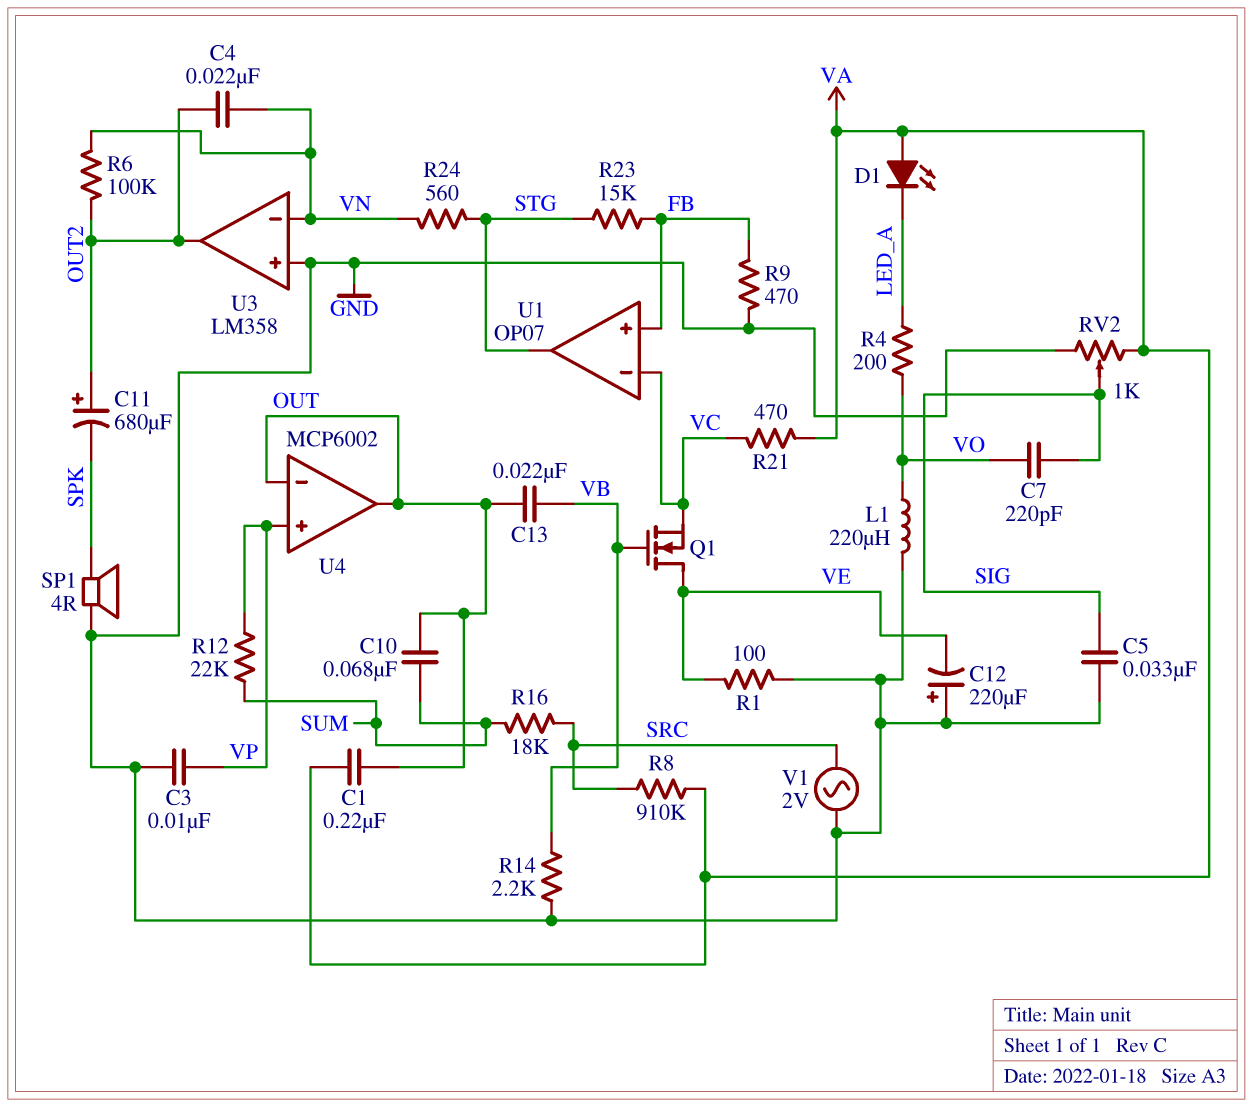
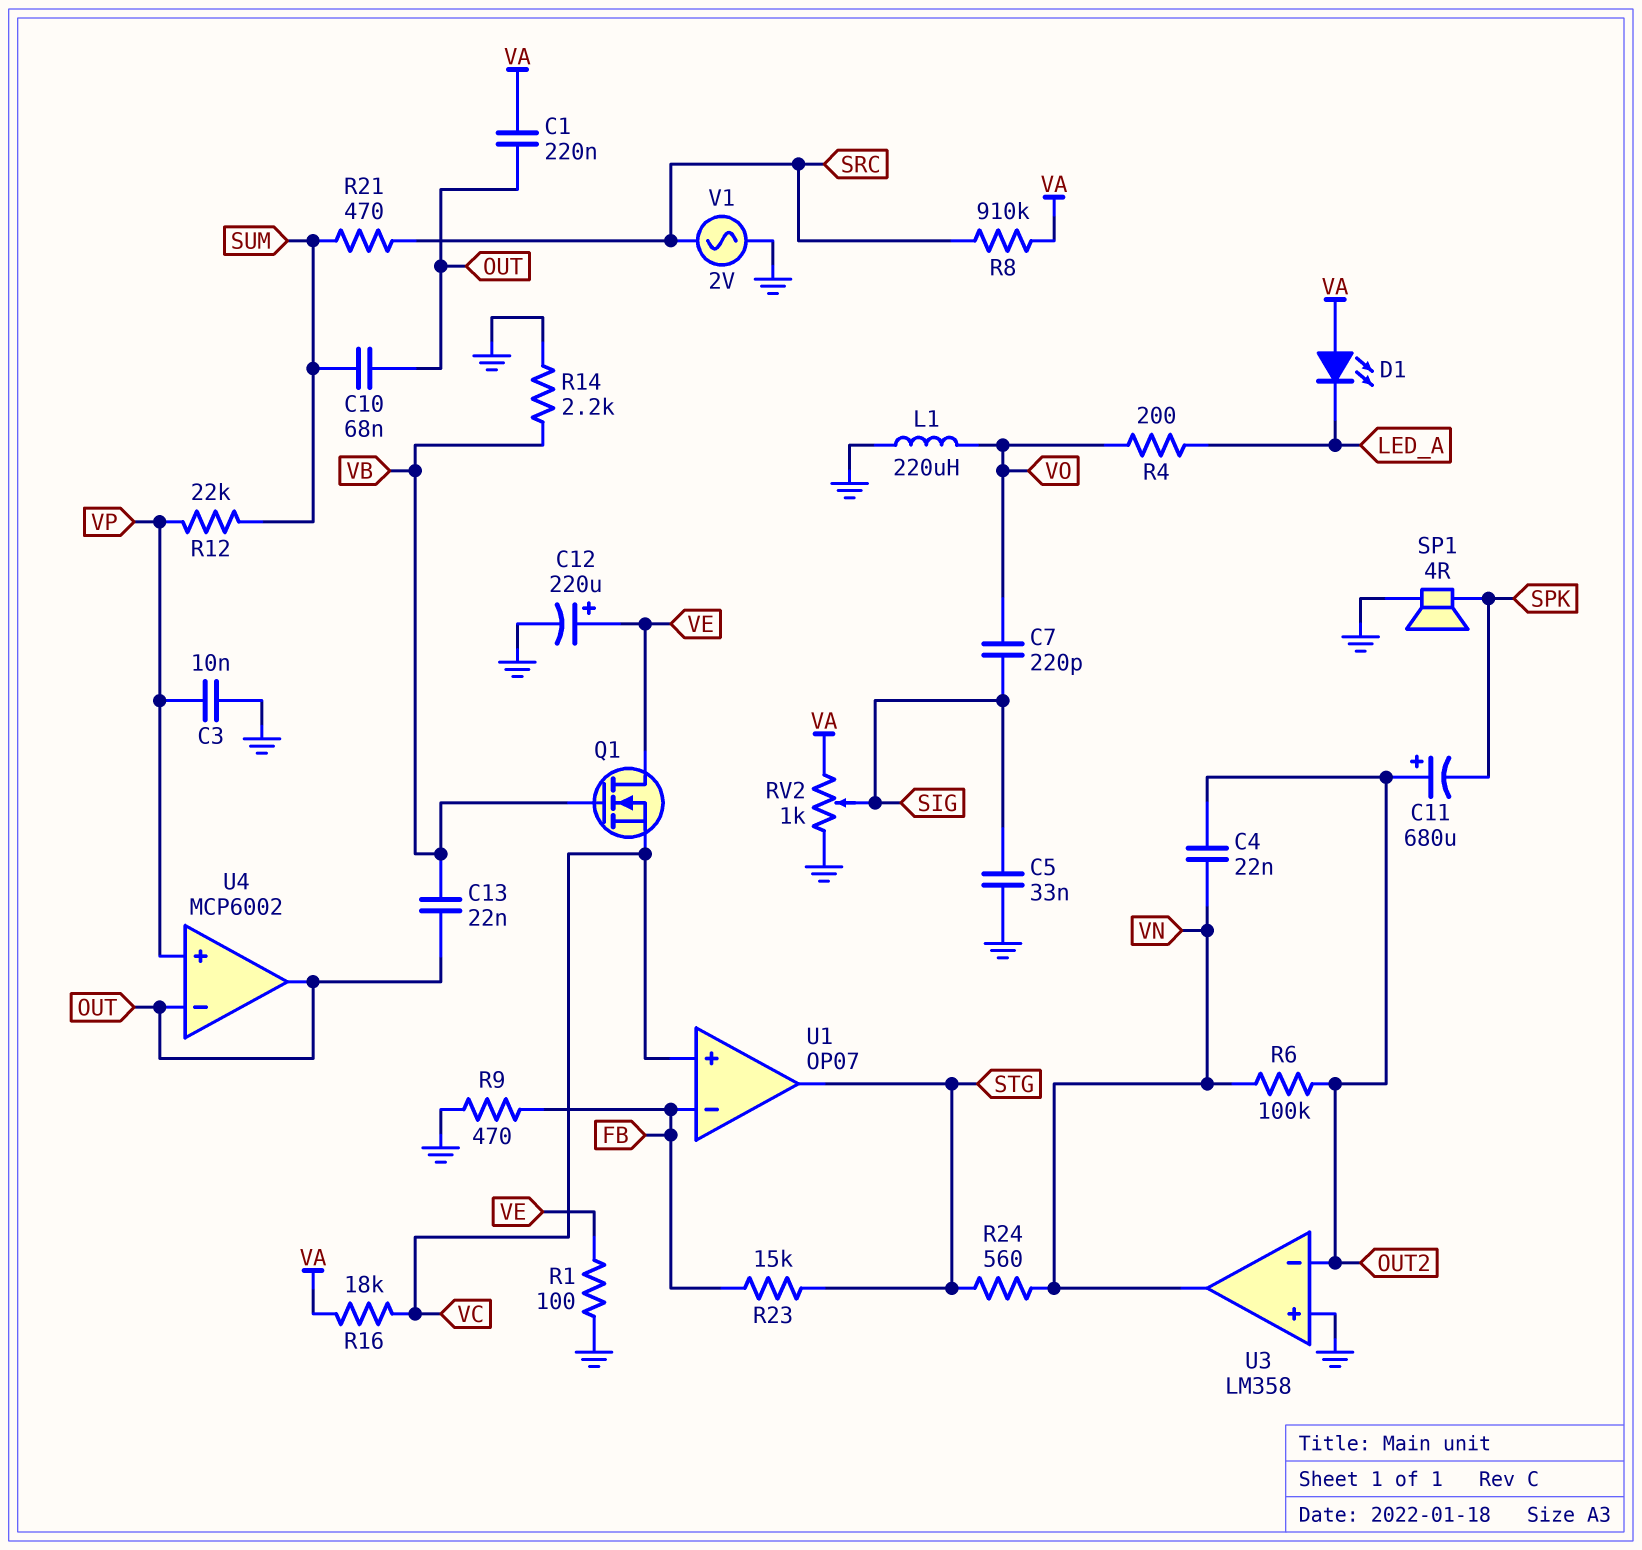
C12: 220uF (plus GND, minus VE) -> 220uF (plus VE, minus GND)
R16: 18k (SRC, SUM) -> 18k (VA, VC)
R21: 470 (VA, VC) -> 470 (SRC, SUM)
U1 pin in+: FB -> VC
U1 pin in-: VC -> FB
U3 pin in-: VN -> OUT2
U3 pin out: OUT2 -> VN

